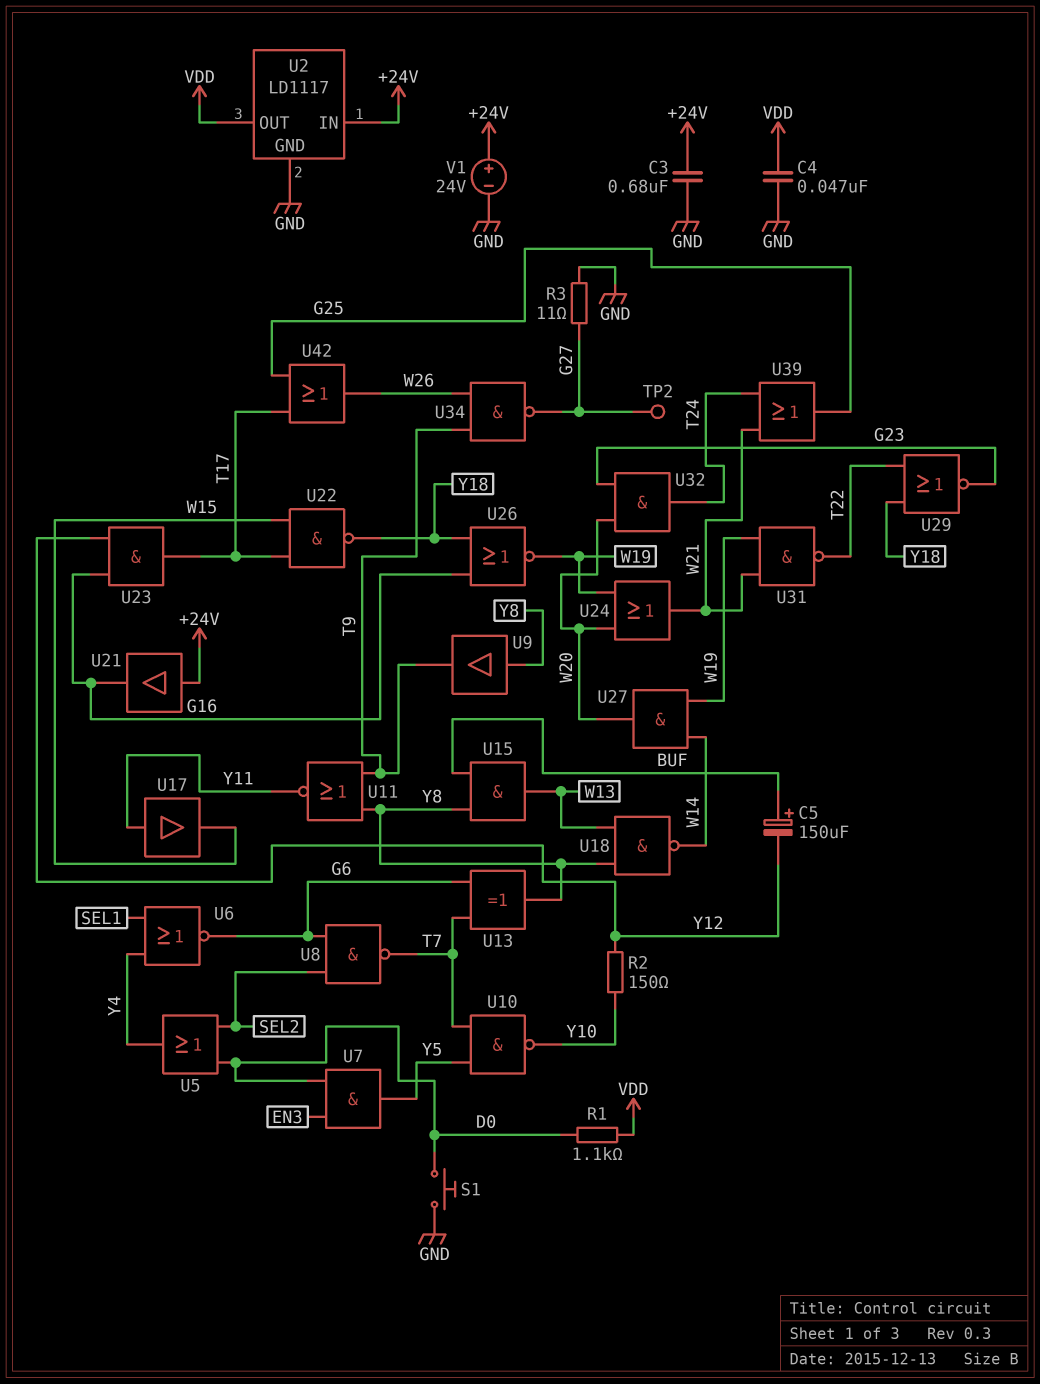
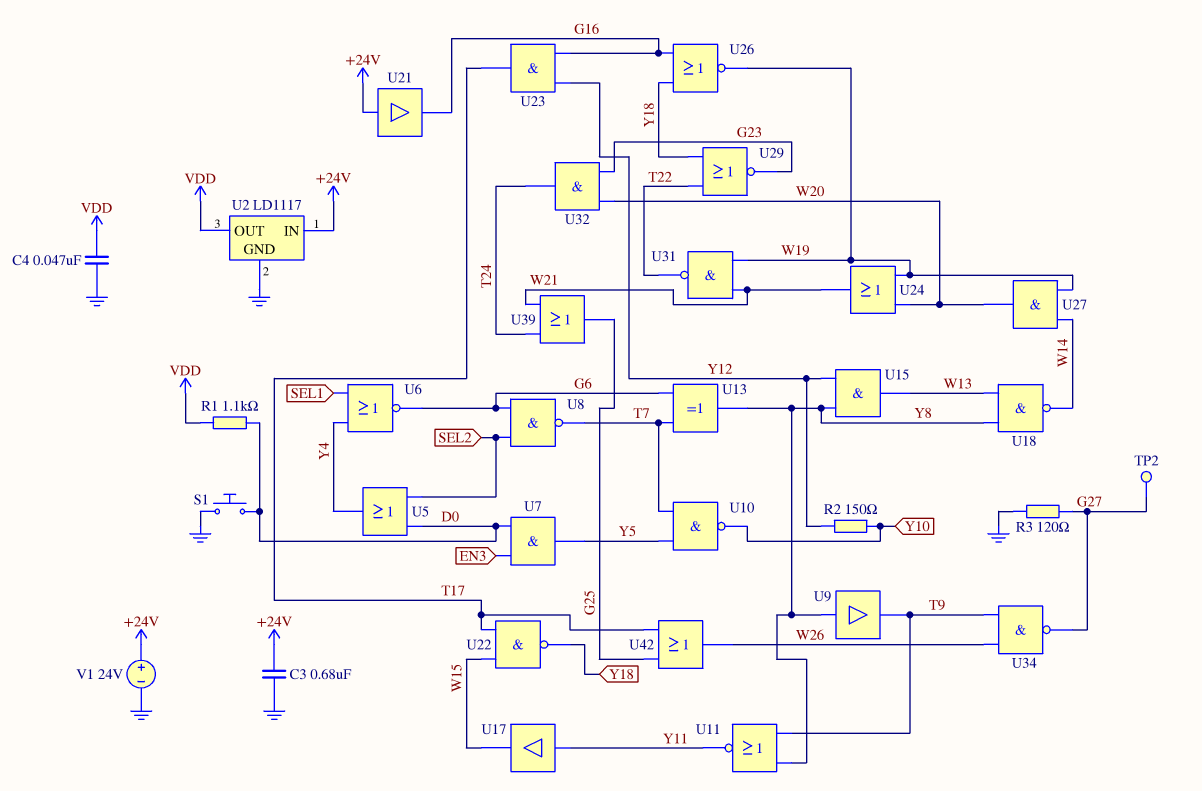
C5: 150uF (plus BUF, minus Y12) -> none
R3: 11 (G27, GND) -> 120 (G27, GND)
U15: AND (in BUF, in Y8, out W13) -> AND (in Y8, in Y12, out W13)

